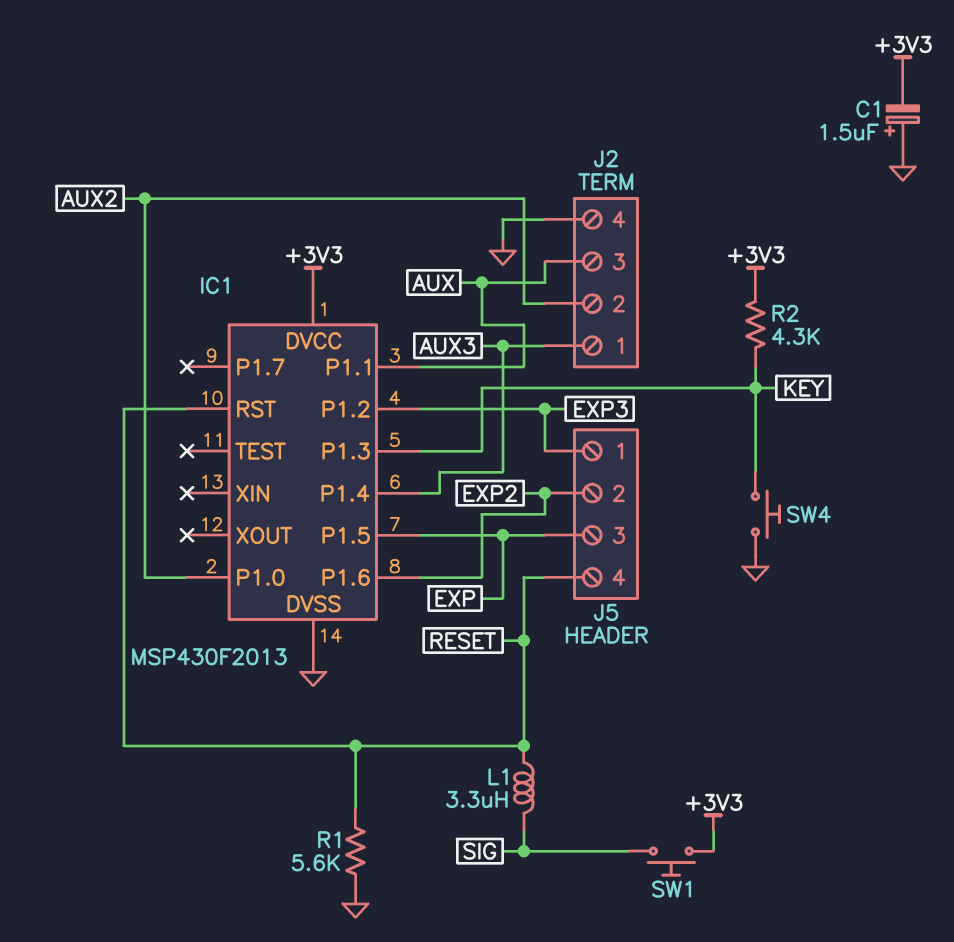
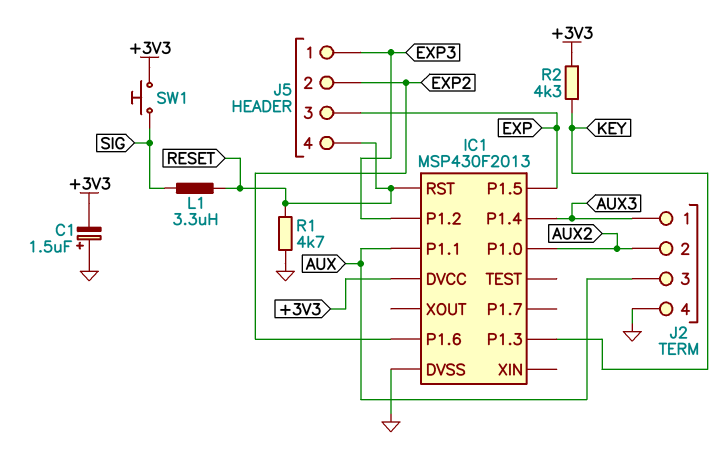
R1: 5.6k (GND, RESET) -> 4.7k (GND, RESET)
SW4: button (GND, KEY) -> none

